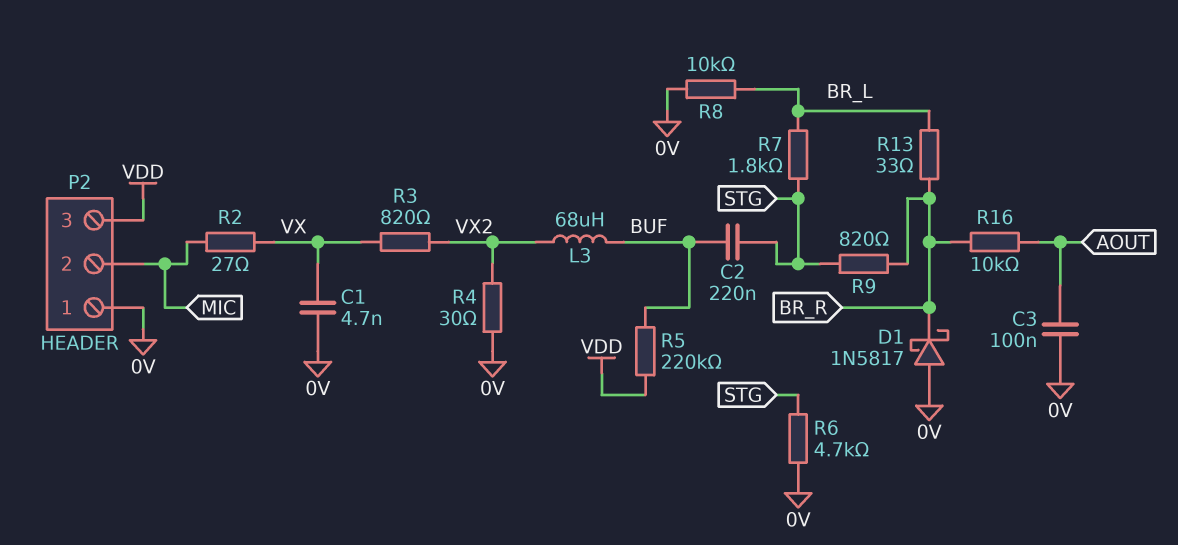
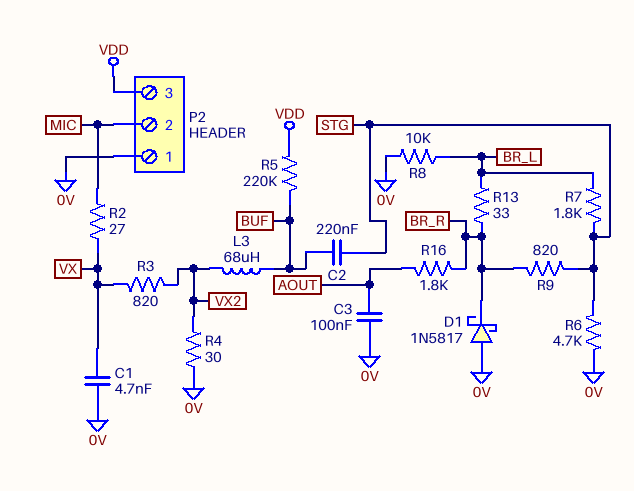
R16: 10k (AOUT, BR_R) -> 1.8k (AOUT, BR_R)

